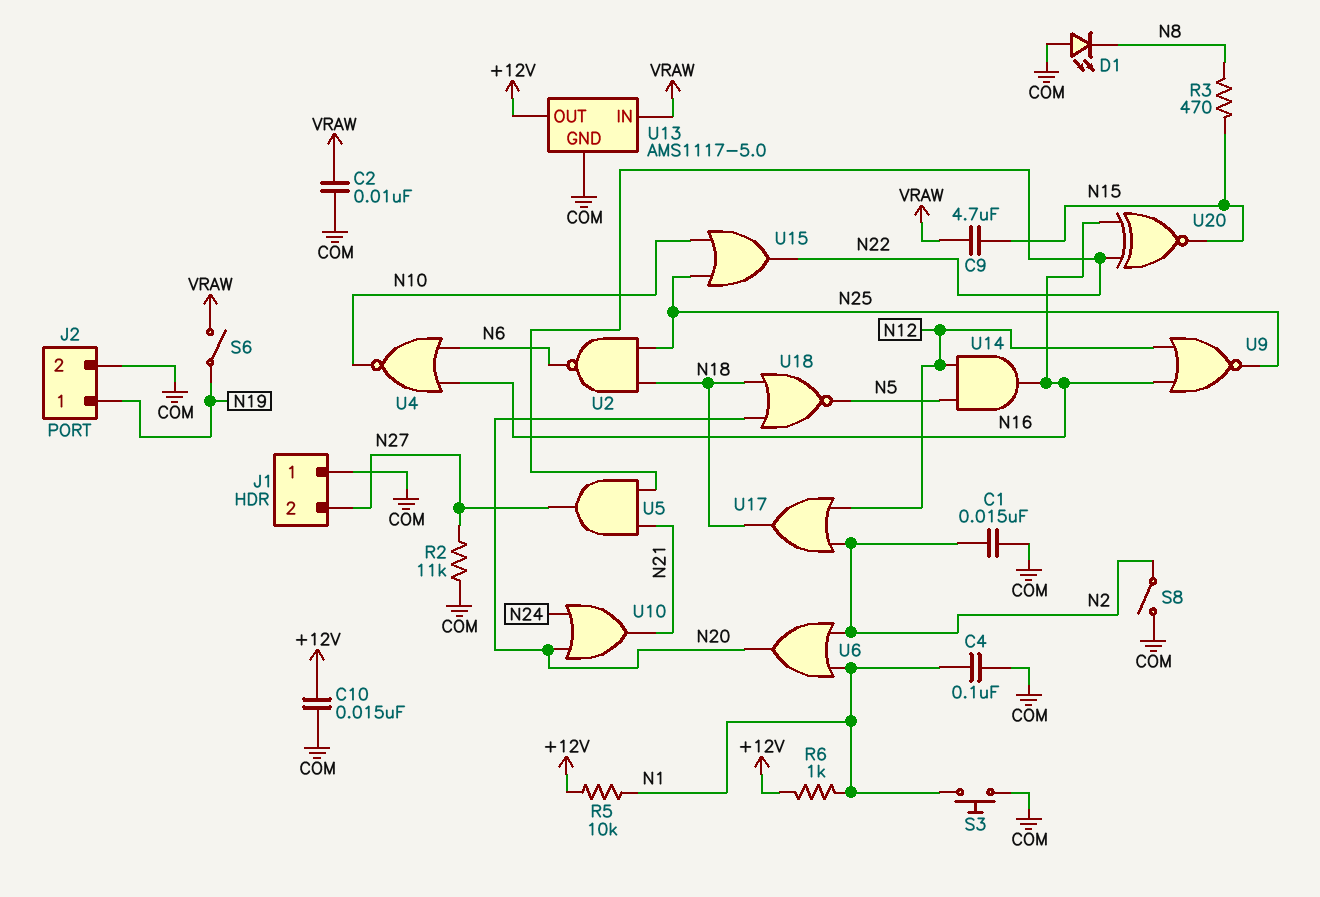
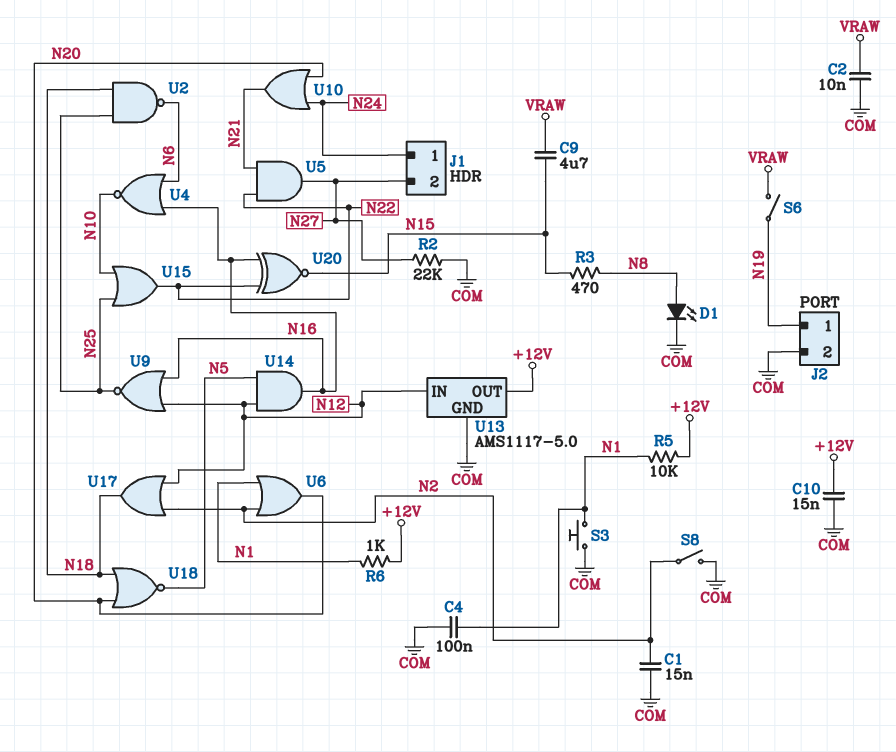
D1: LED (A COM, K N8) -> LED (A N8, K COM)
J1 pin 1: COM -> N24
R2: 11k (COM, N27) -> 22k (COM, N27)
U13 pin IN: VRAW -> N12

